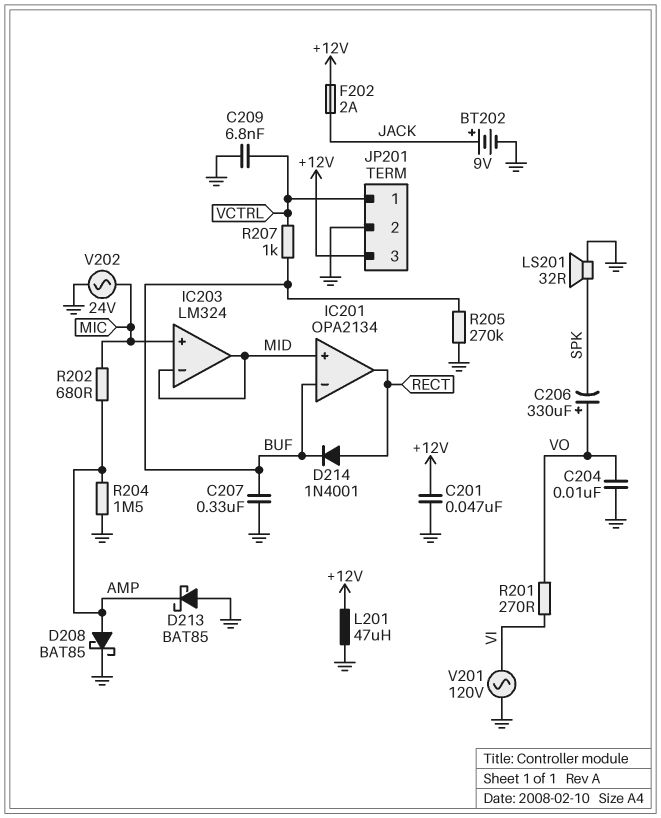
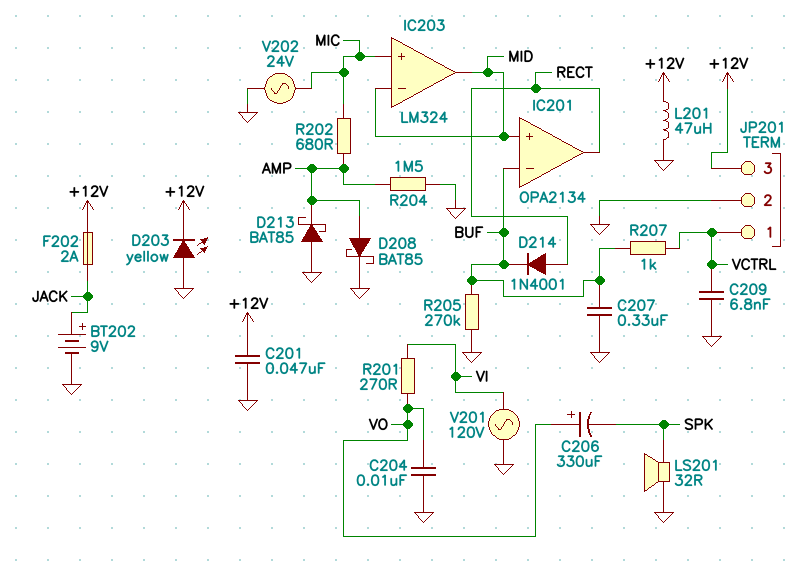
D203: none -> LED yellow (A GND, K +12V)

